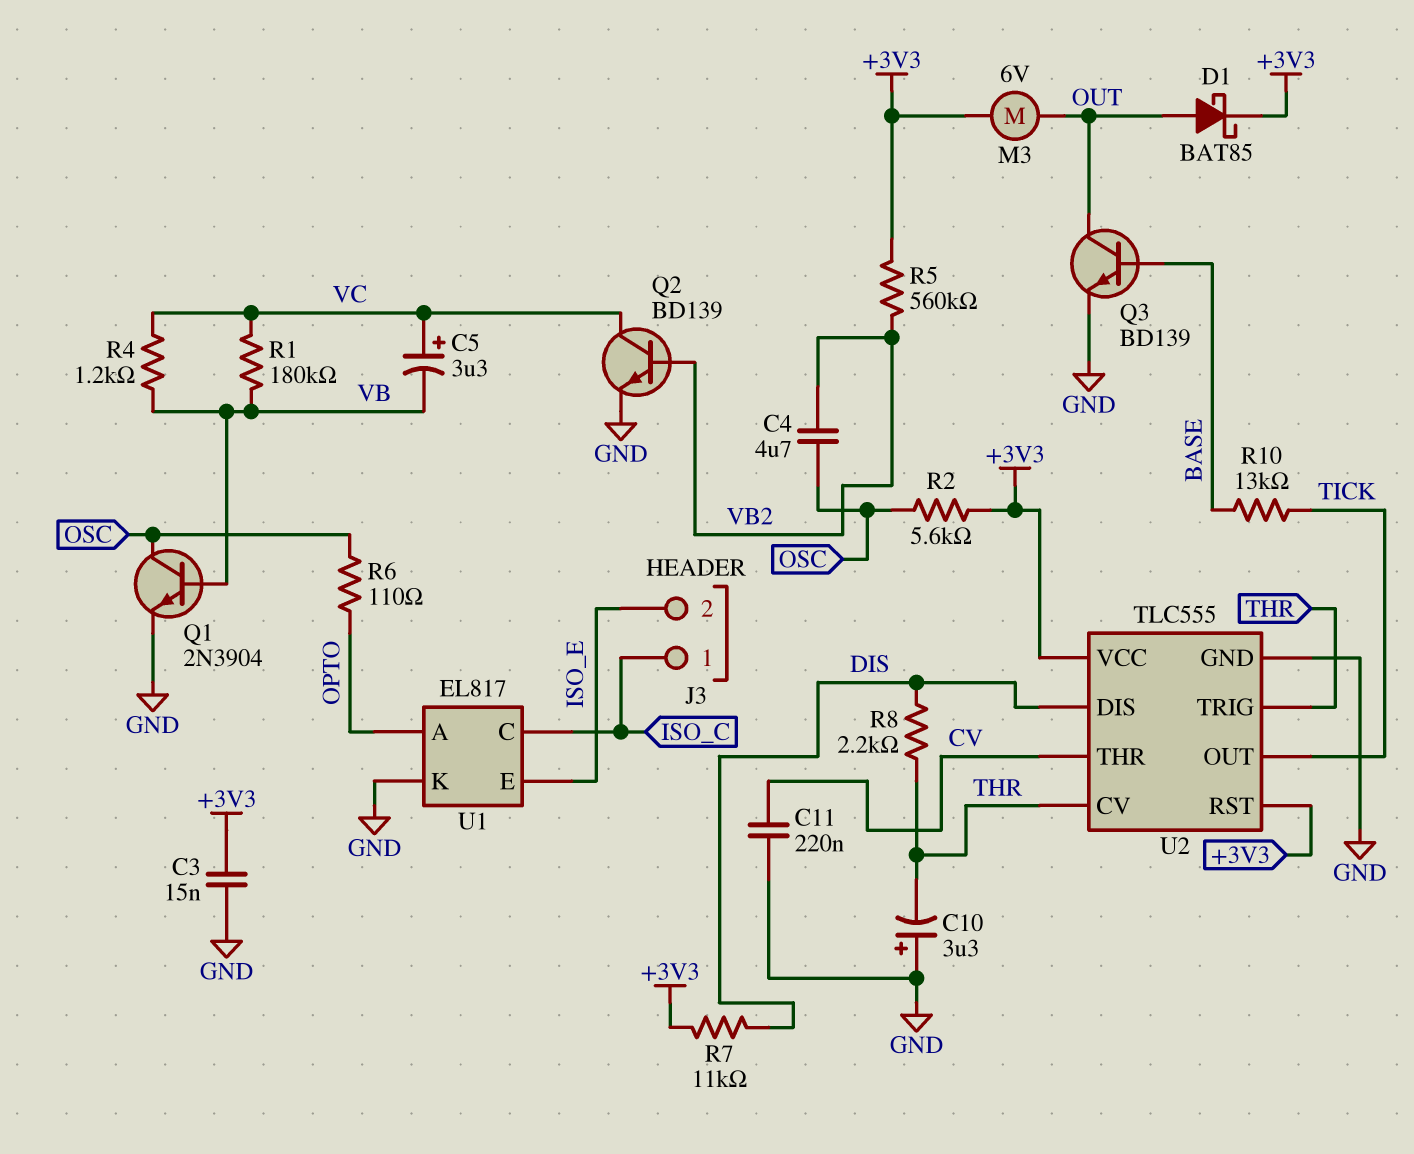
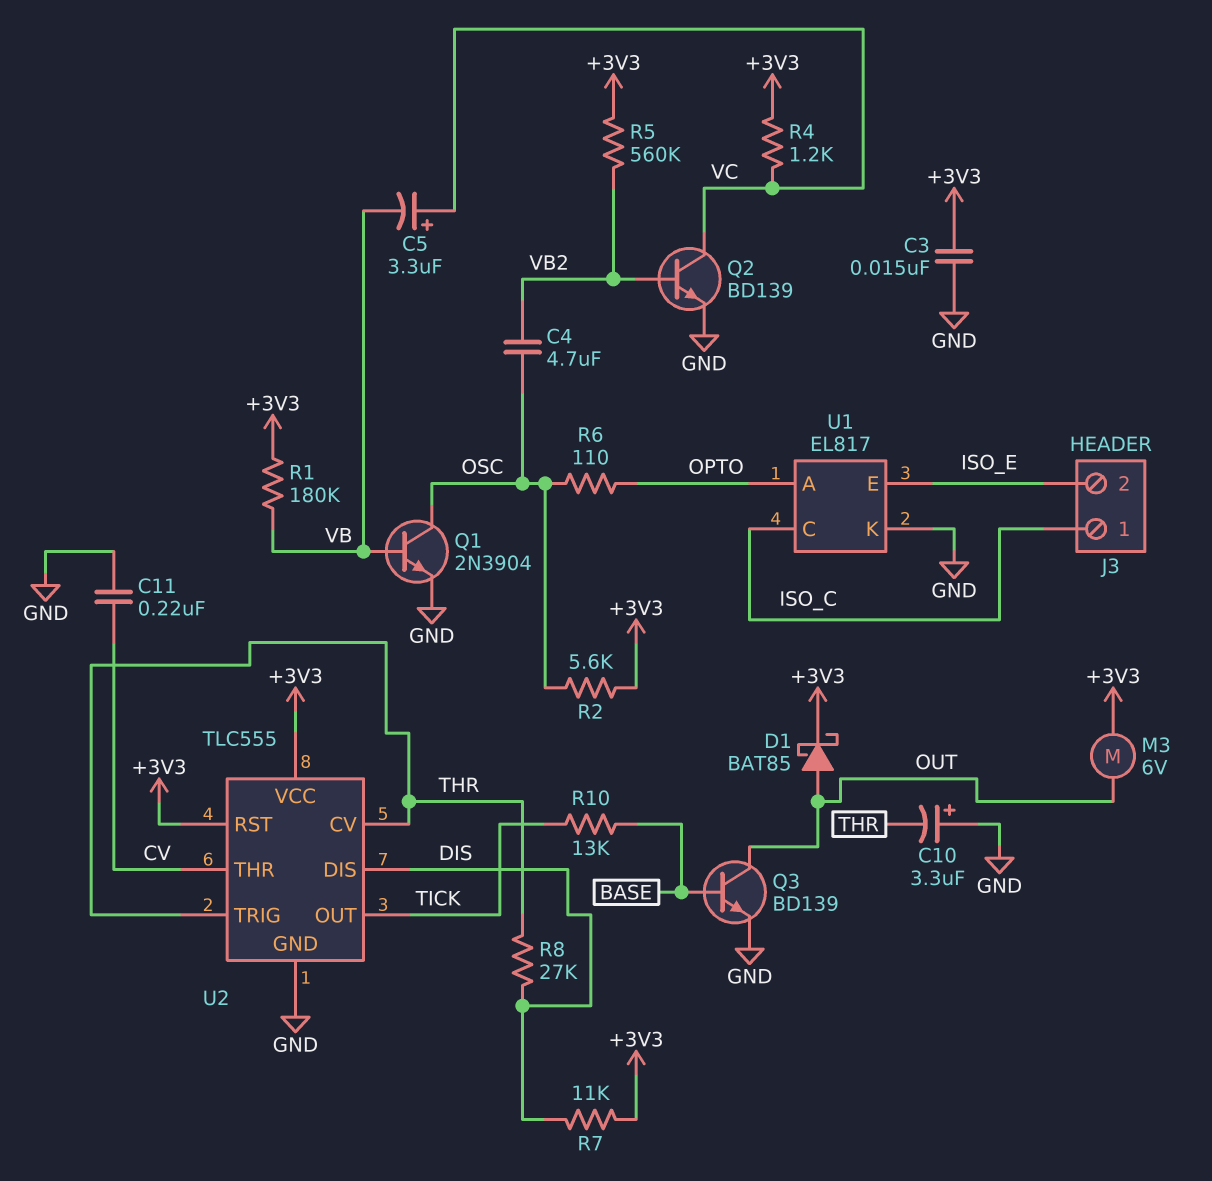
R1: 180k (VB, VC) -> 180k (+3V3, VB)
R4: 1.2k (VB, VC) -> 1.2k (+3V3, VC)
R8: 2.2k (DIS, THR) -> 27k (DIS, THR)

